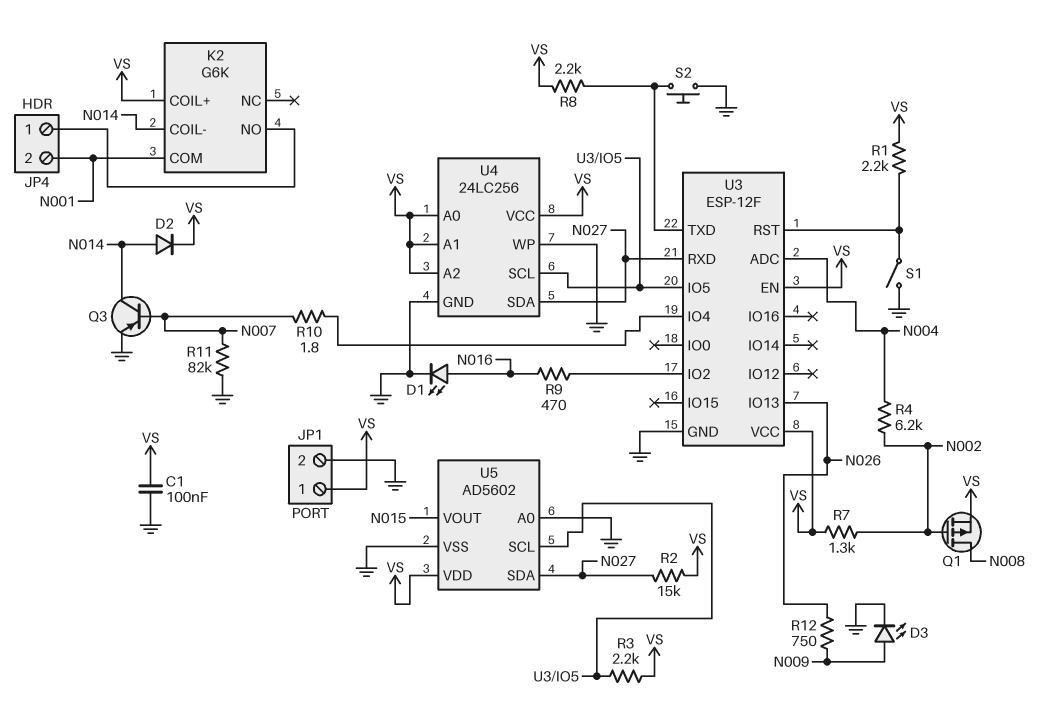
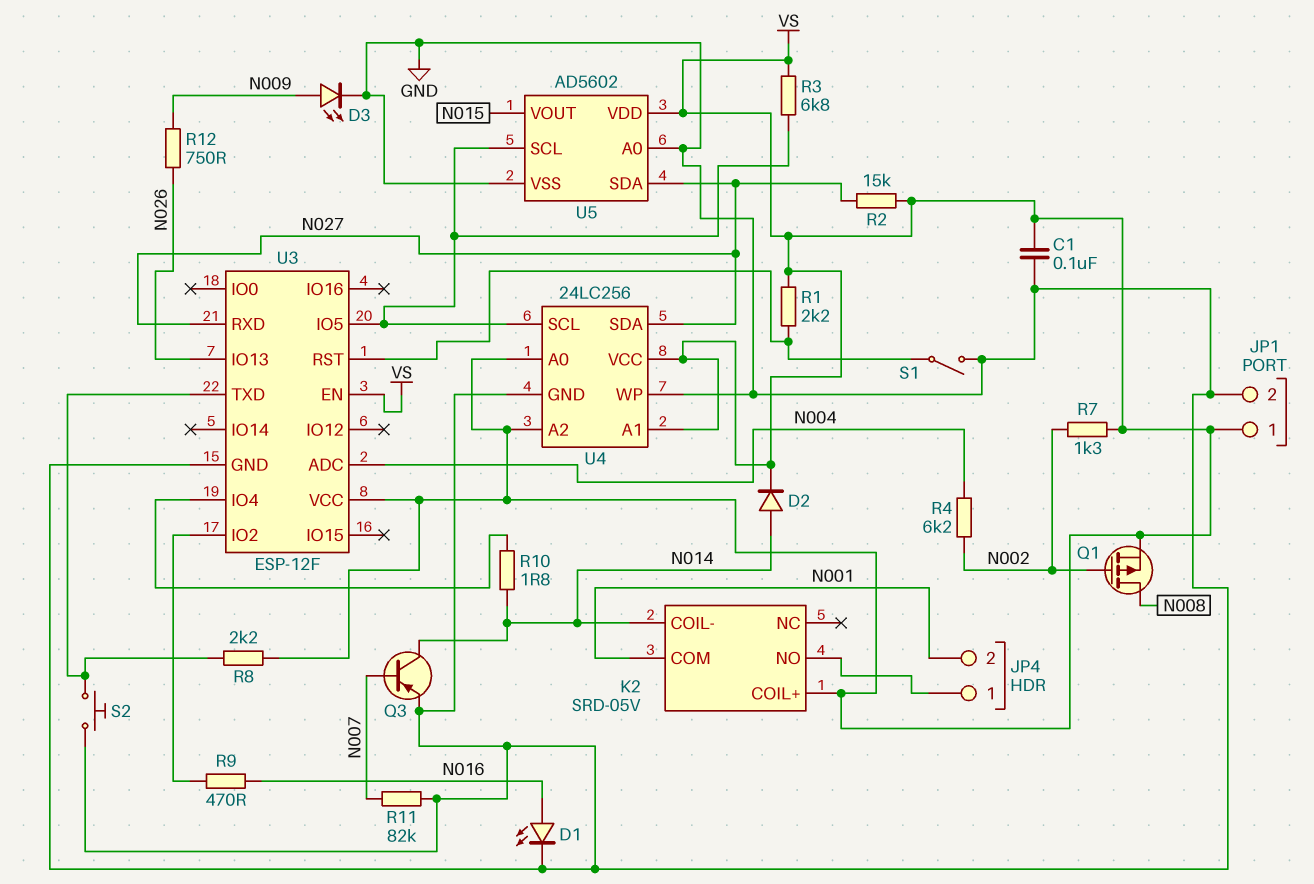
K2: G6K -> SRD-05V
R3: 2.2k (U3/IO5, VS) -> 6.8k (U3/IO5, VS)
R10: 1.8 (N007, U3/IO4) -> 1.8 (N014, U3/IO4)

